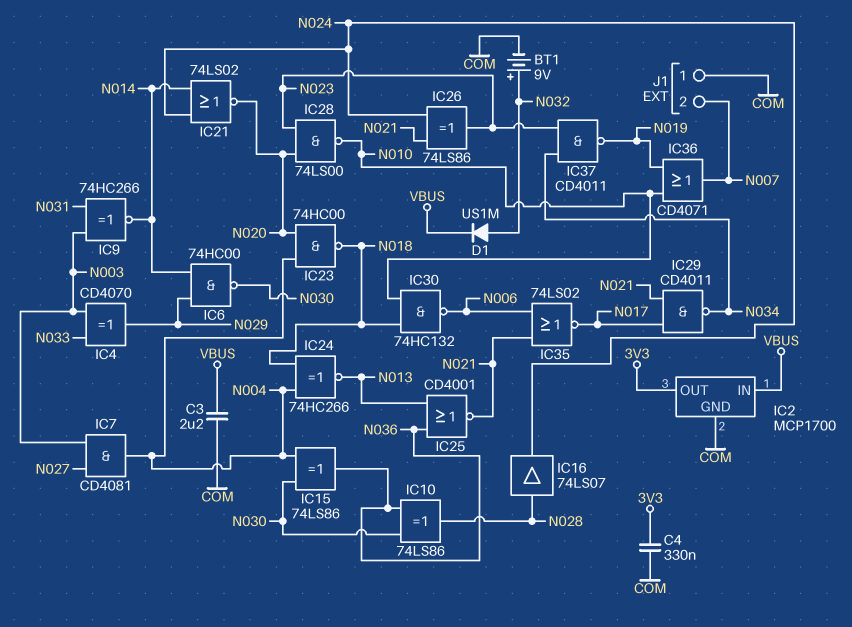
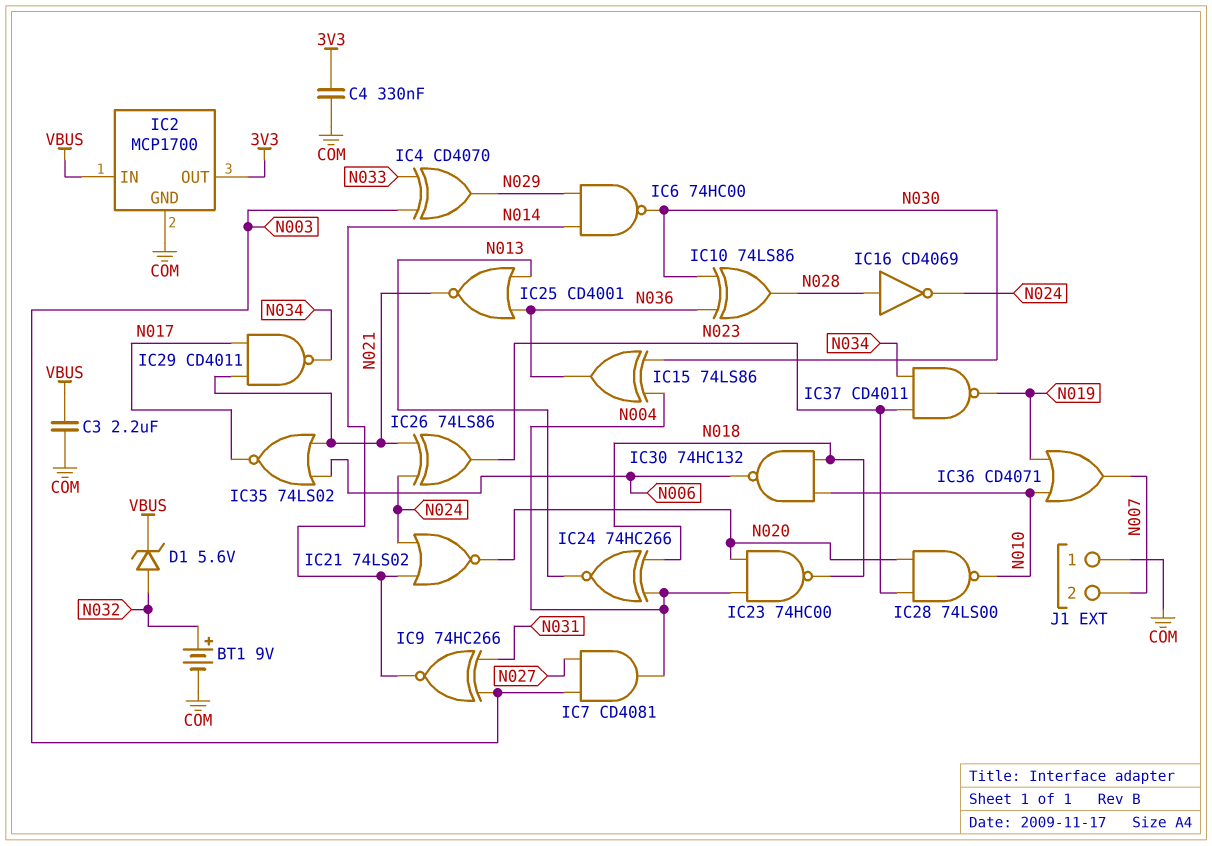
D1: diode US1M (A N032, K VBUS) -> zener 5.6V (A N032, K VBUS)
IC16: buffer 74LS07 (in N028, out N024) -> NOT CD4069 (in N028, out N024)

